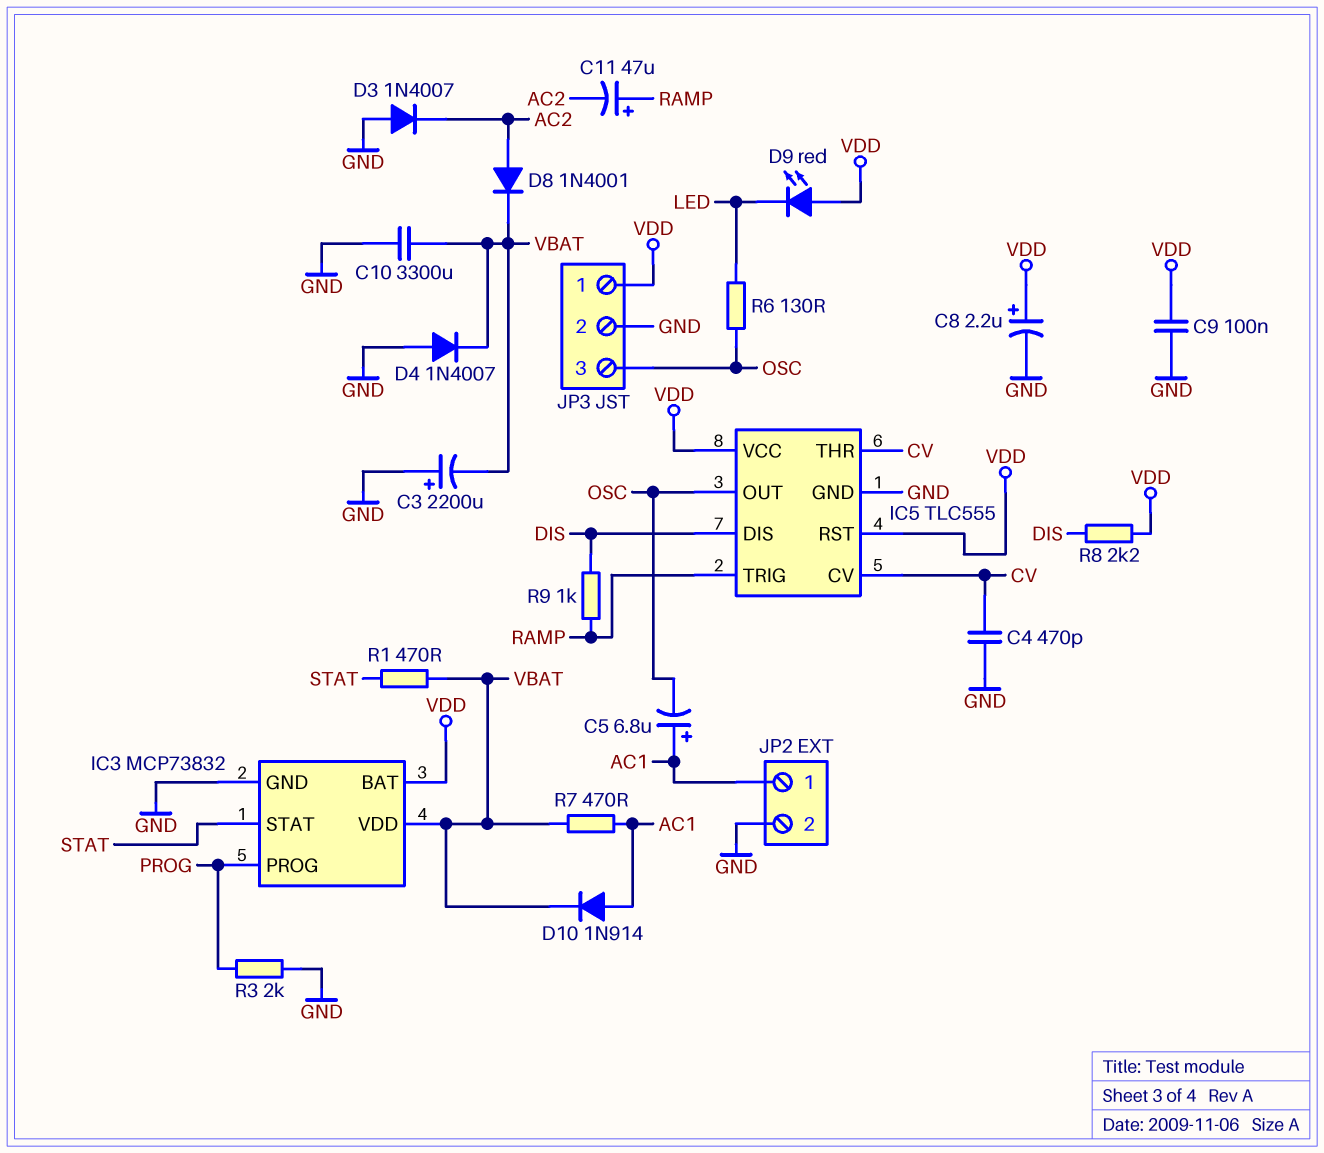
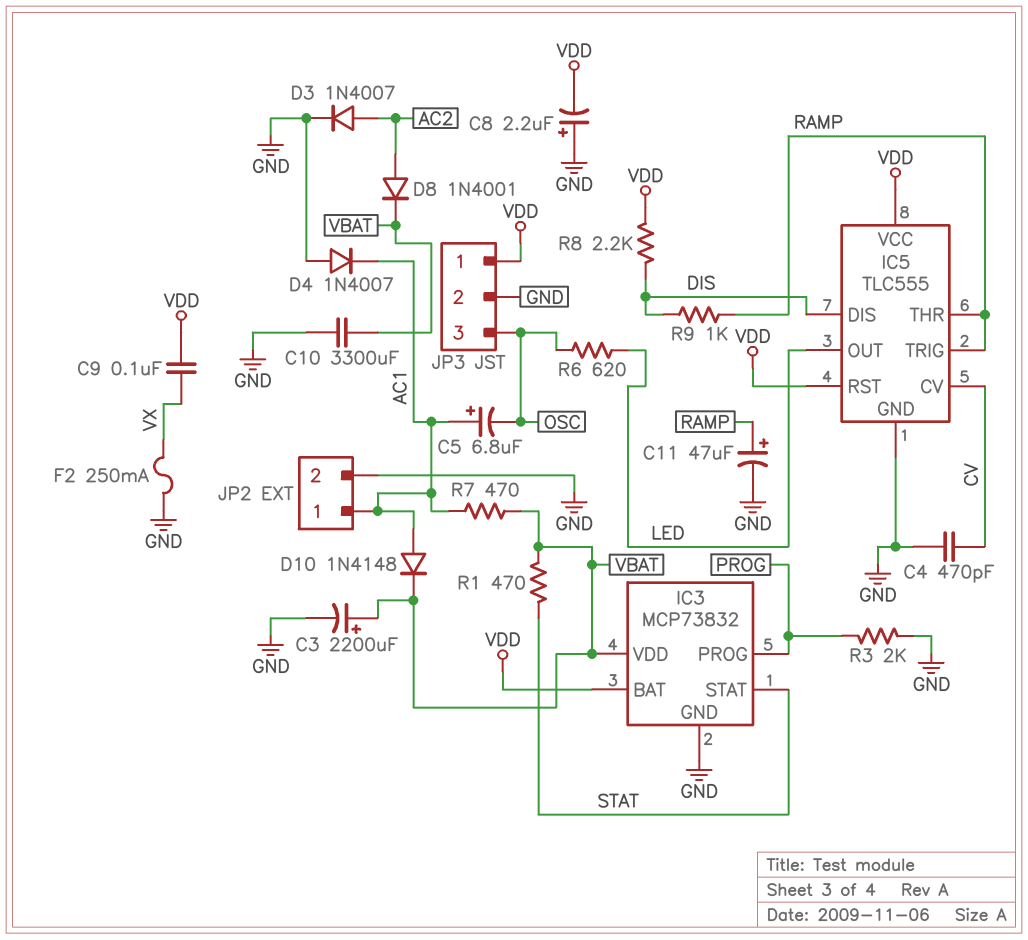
C3: 2200uF (plus GND, minus VBAT) -> 2200uF (plus VBAT, minus GND)
C8: 2.2uF (plus VDD, minus GND) -> 2.2uF (plus GND, minus VDD)
C9: 100nF (GND, VDD) -> 100nF (VDD, VX)
C11: 47uF (plus RAMP, minus AC2) -> 47uF (plus RAMP, minus GND)
D3: diode 1N4007 (A GND, K AC2) -> diode 1N4007 (A AC2, K GND)
D4: diode 1N4007 (A GND, K VBAT) -> diode 1N4007 (A GND, K AC1)
D9: LED red (A VDD, K LED) -> none
D10: diode 1N914 (A AC1, K VBAT) -> diode 1N4148 (A AC1, K VBAT)
F2: none -> 250mA (GND, VX)
IC5 pin OUT: OSC -> LED
IC5 pin THR: CV -> RAMP
R6: 130 (LED, OSC) -> 620 (LED, OSC)

